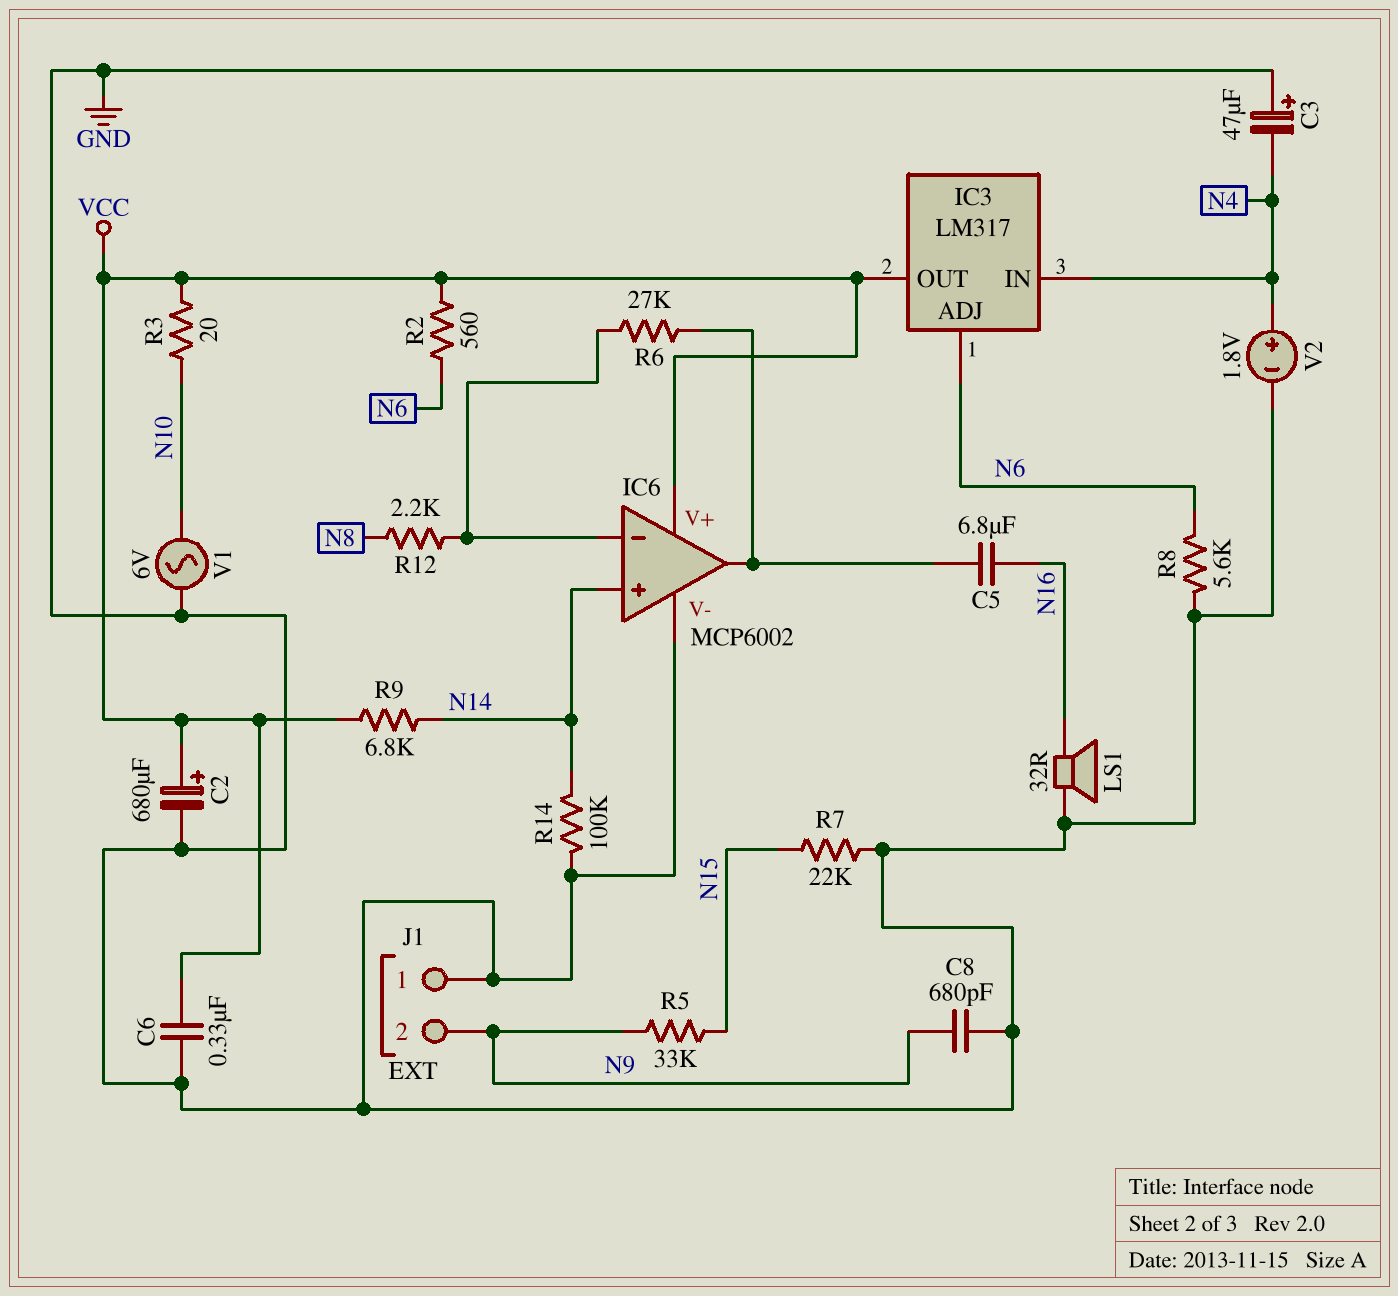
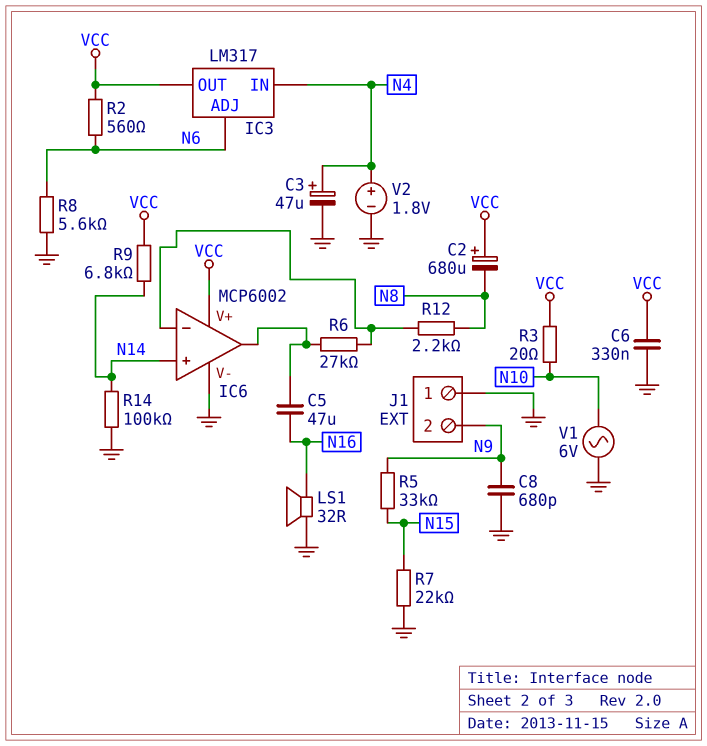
C2: 680uF (plus VCC, minus GND) -> 680uF (plus VCC, minus N8)
C3: 47uF (plus GND, minus N4) -> 47uF (plus N4, minus GND)
C5: 6.8uF (IC6/out, N16) -> 47uF (IC6/out, N16)

